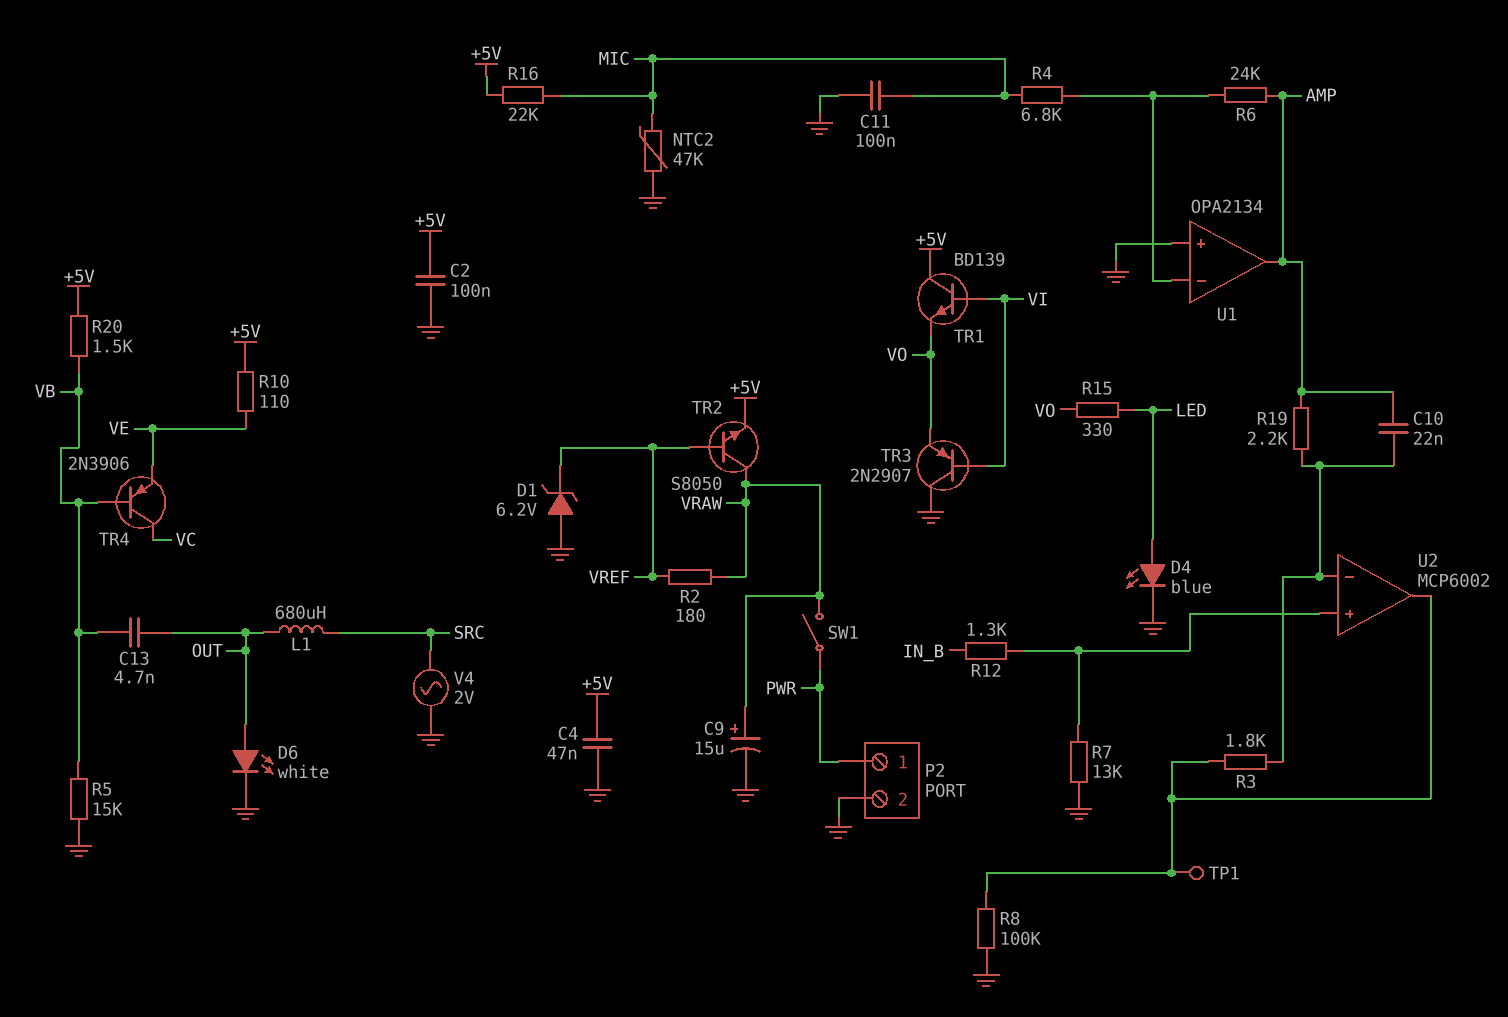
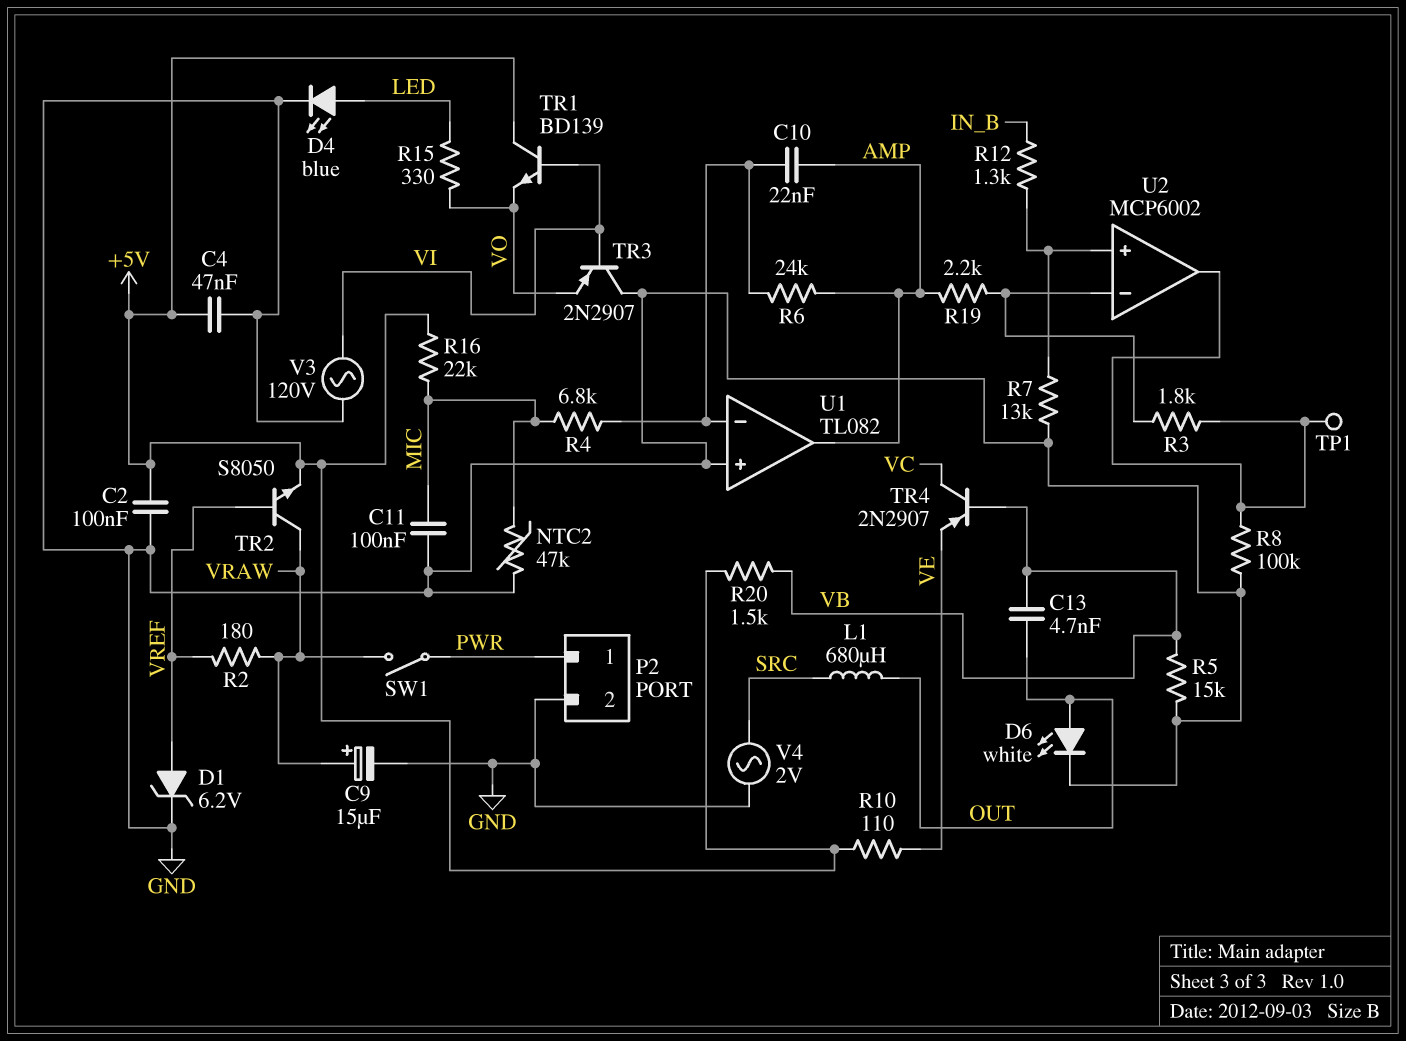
C10: 22nF (AMP, U2/in-) -> 22nF (AMP, U1/in-)
D1: zener 6.2V (A GND, K VREF) -> zener 6.2V (A VREF, K GND)
TR4: PNP 2N3906 (B VB, C VC, E VE) -> PNP 2N2907 (B VB, C VC, E VE)
U1: OPA2134 -> TL082
V3: none -> AC 120V (GND, VI)

